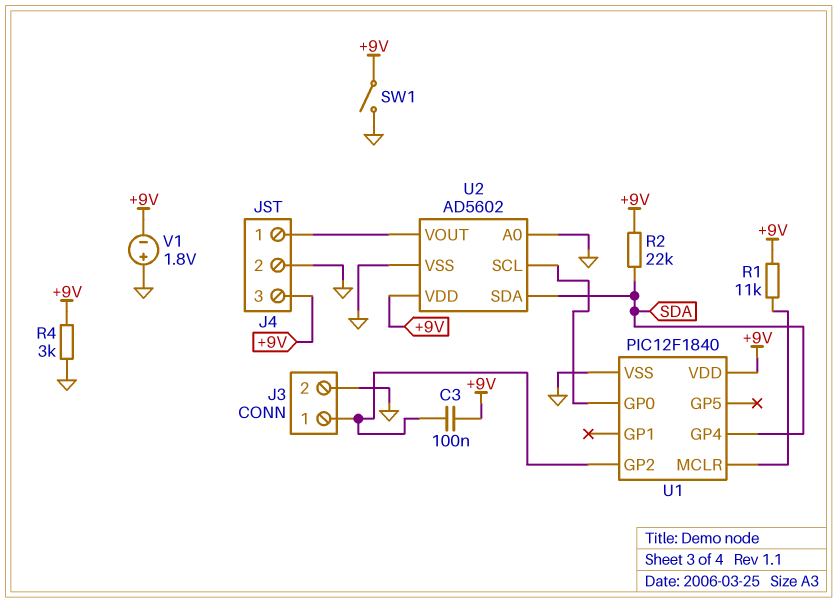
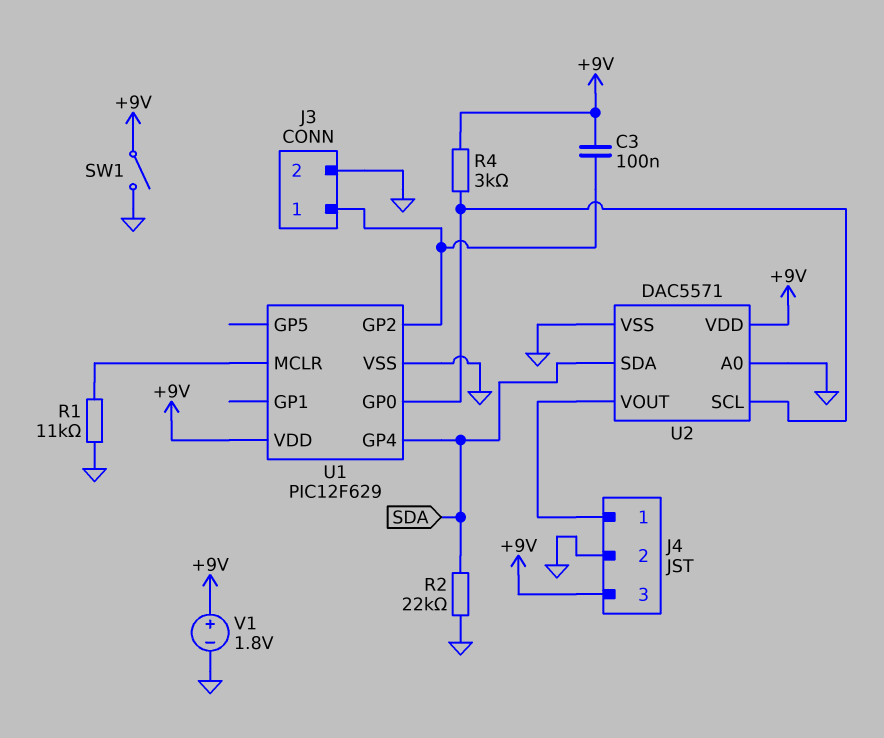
R1: 11k (+9V, U1/MCLR) -> 11k (GND, U1/MCLR)
R2: 22k (+9V, SDA) -> 22k (GND, SDA)
R4: 3k (+9V, GND) -> 3k (+9V, U1/GP0)
U1: PIC12F1840 -> PIC12F629
U2: AD5602 -> DAC5571
V1: 1.8V (plus GND, minus +9V) -> 1.8V (plus +9V, minus GND)

